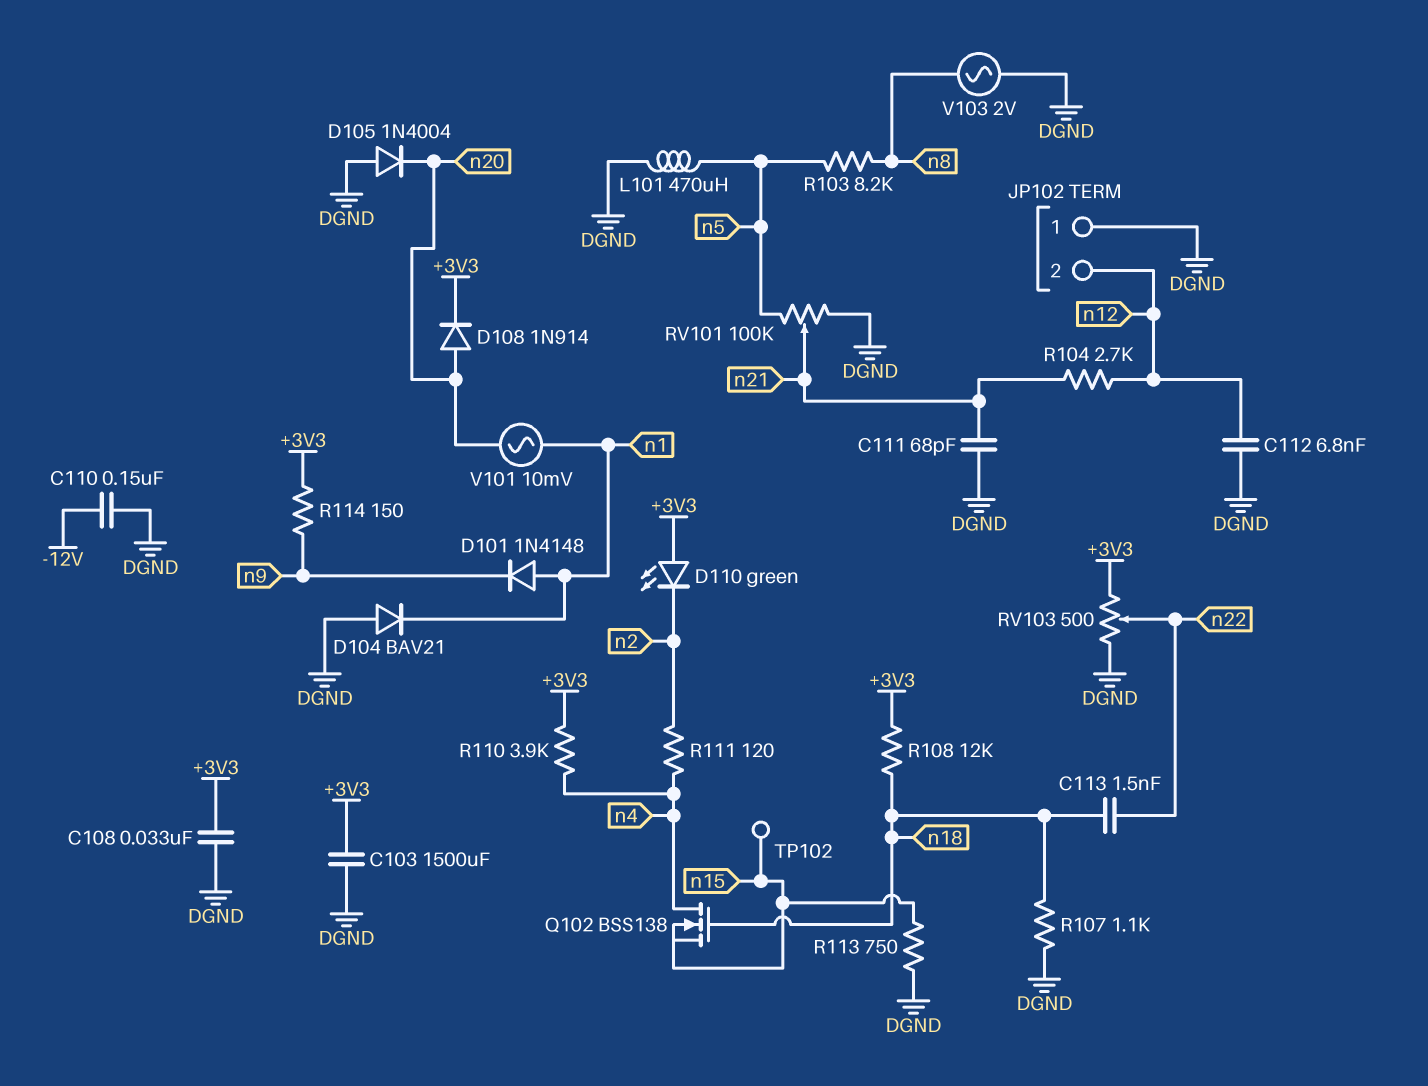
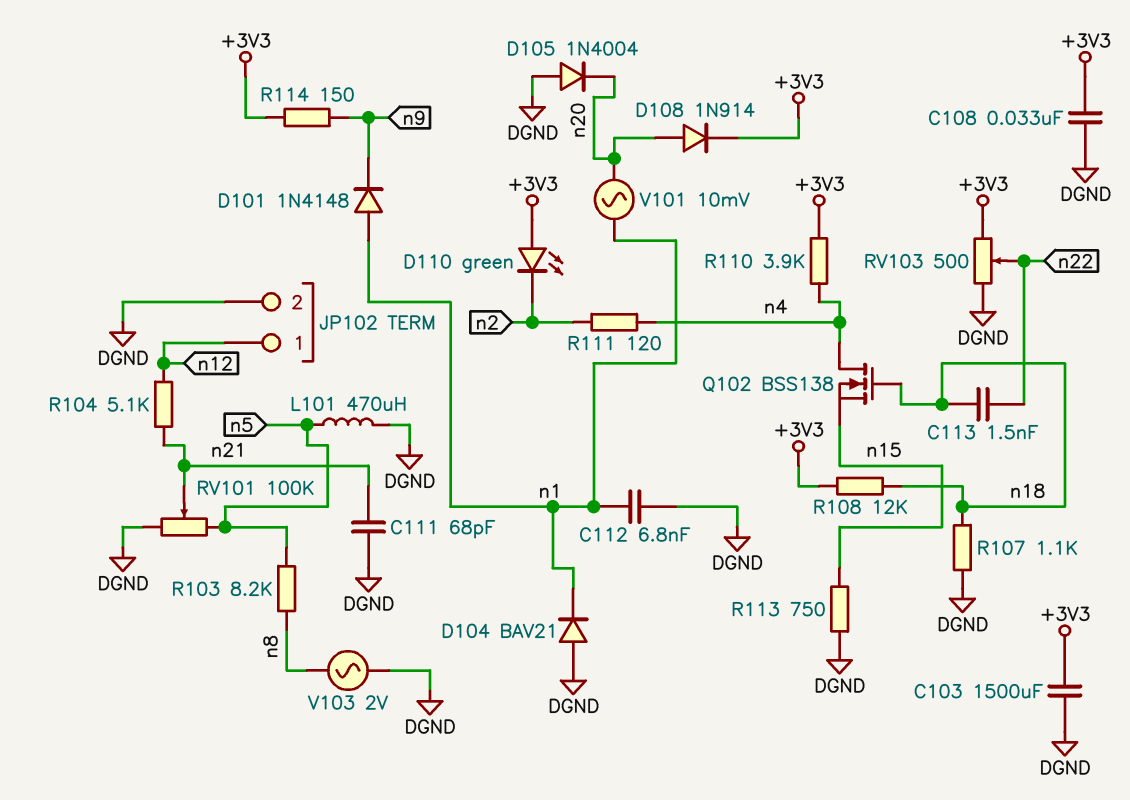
C110: 150nF (-12V, DGND) -> none
C112: 6.8nF (DGND, n12) -> 6.8nF (DGND, n1)
JP102 pin 1: DGND -> n12
JP102 pin 2: n12 -> DGND
R104: 2.7k (n12, n21) -> 5.1k (n12, n21)
TP102: test point (n15) -> none

